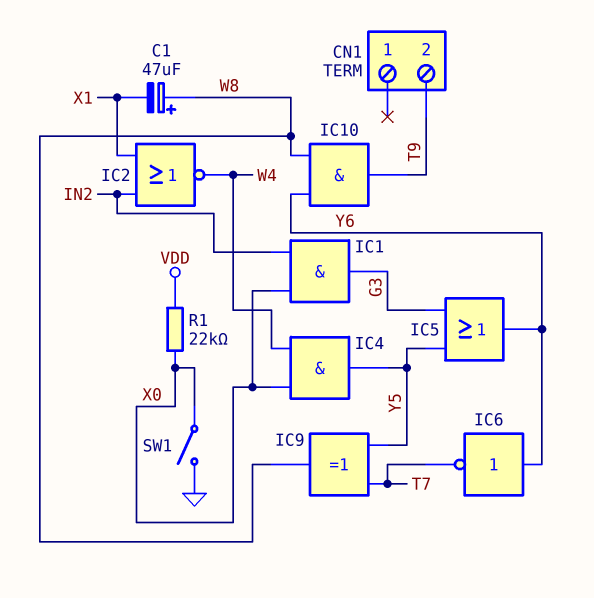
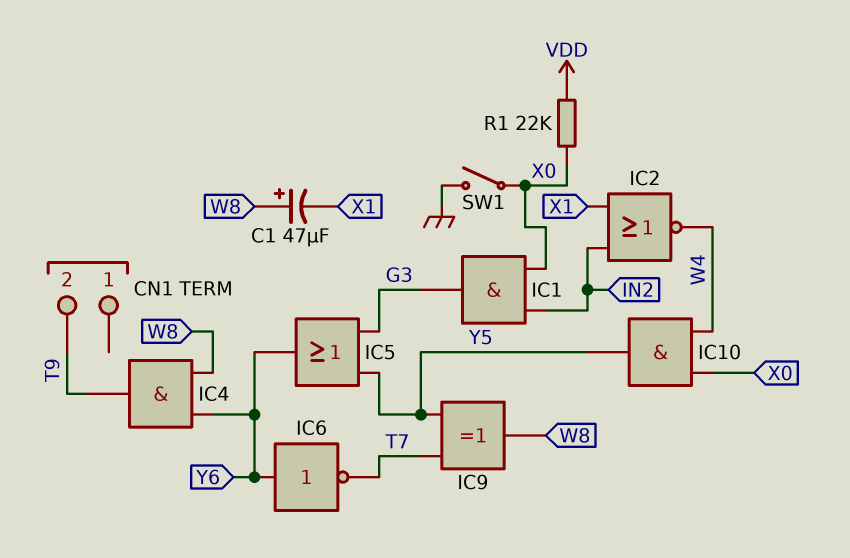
IC4: AND (in W4, in X0, out Y5) -> AND (in W8, in Y6, out T9)
IC10: AND (in W8, in Y6, out T9) -> AND (in W4, in X0, out Y5)

